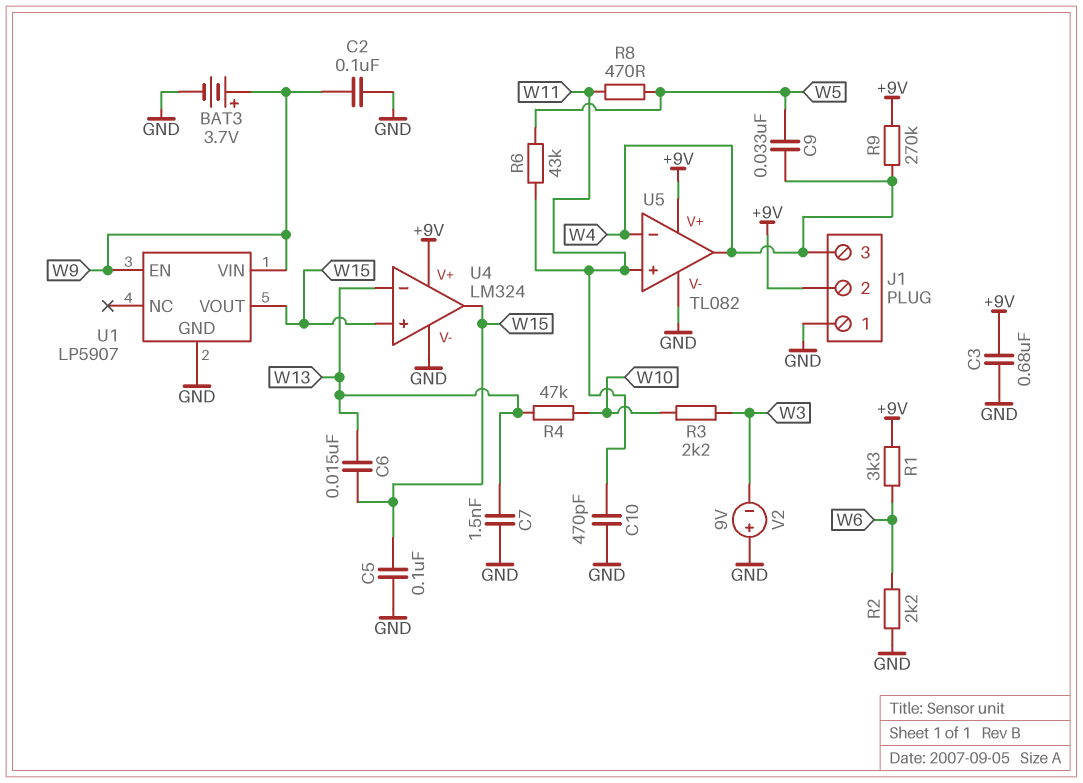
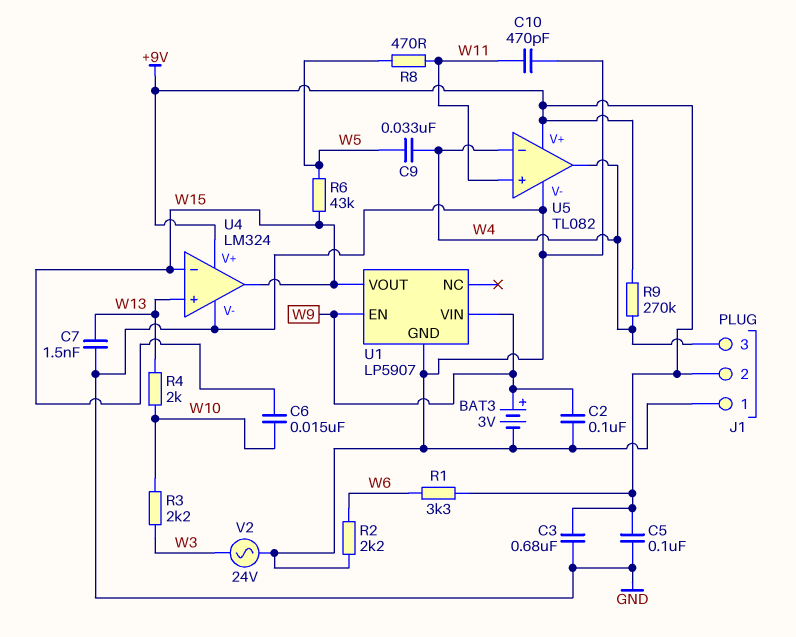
BAT3: 3.7V (plus W9, minus GND) -> 3V (plus W9, minus GND)
C5: 100nF (GND, W15) -> 100nF (+9V, GND)
C6: 15nF (W13, W15) -> 15nF (W10, W15)
R4: 47k (W10, W13) -> 2k (W10, W13)
R6: 43k (W5, W11) -> 43k (W5, W15)
U4 pin in+: W15 -> W13
U4 pin in-: W13 -> W15
V2: 9V (plus GND, minus W3) -> AC 24V (GND, W3)

